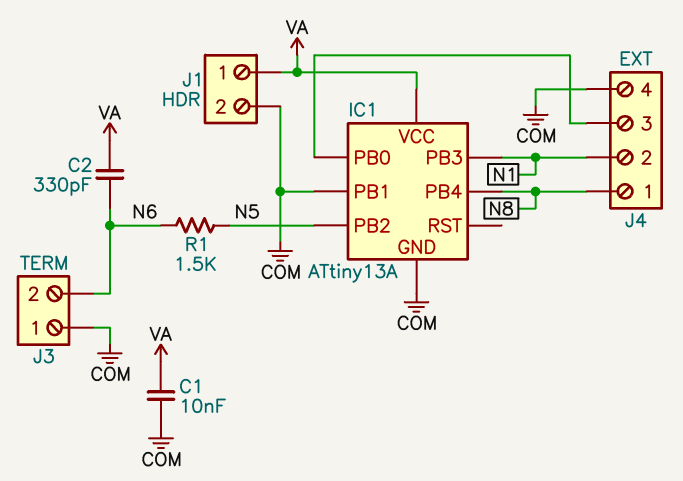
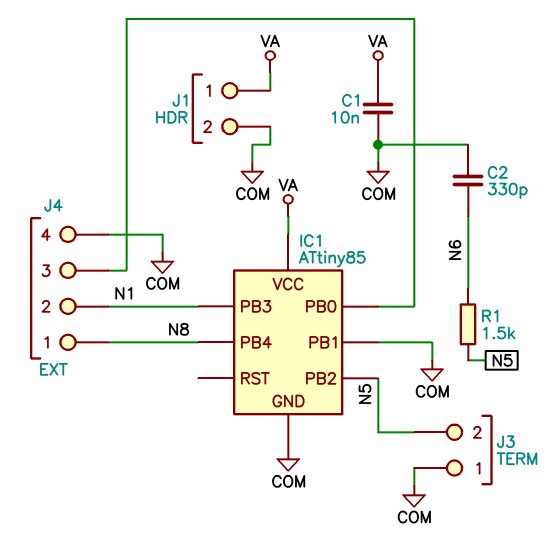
C2: 330pF (N6, VA) -> 330pF (COM, N6)
IC1: ATtiny13A -> ATtiny85
J3 pin 2: N6 -> N5

